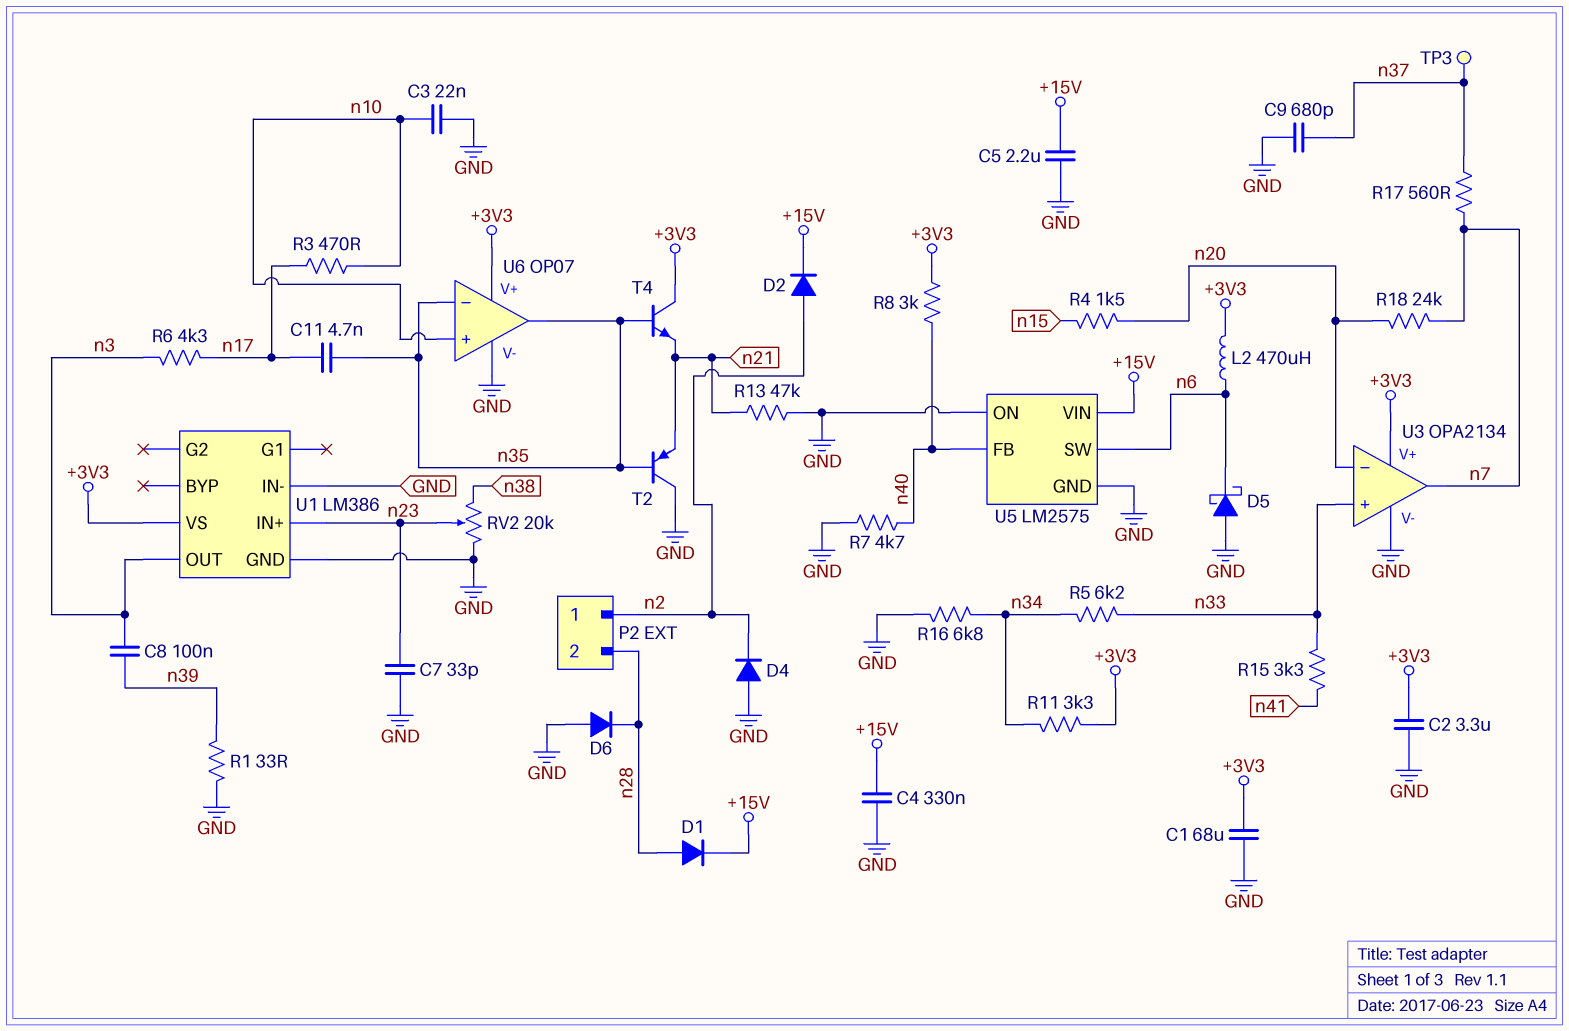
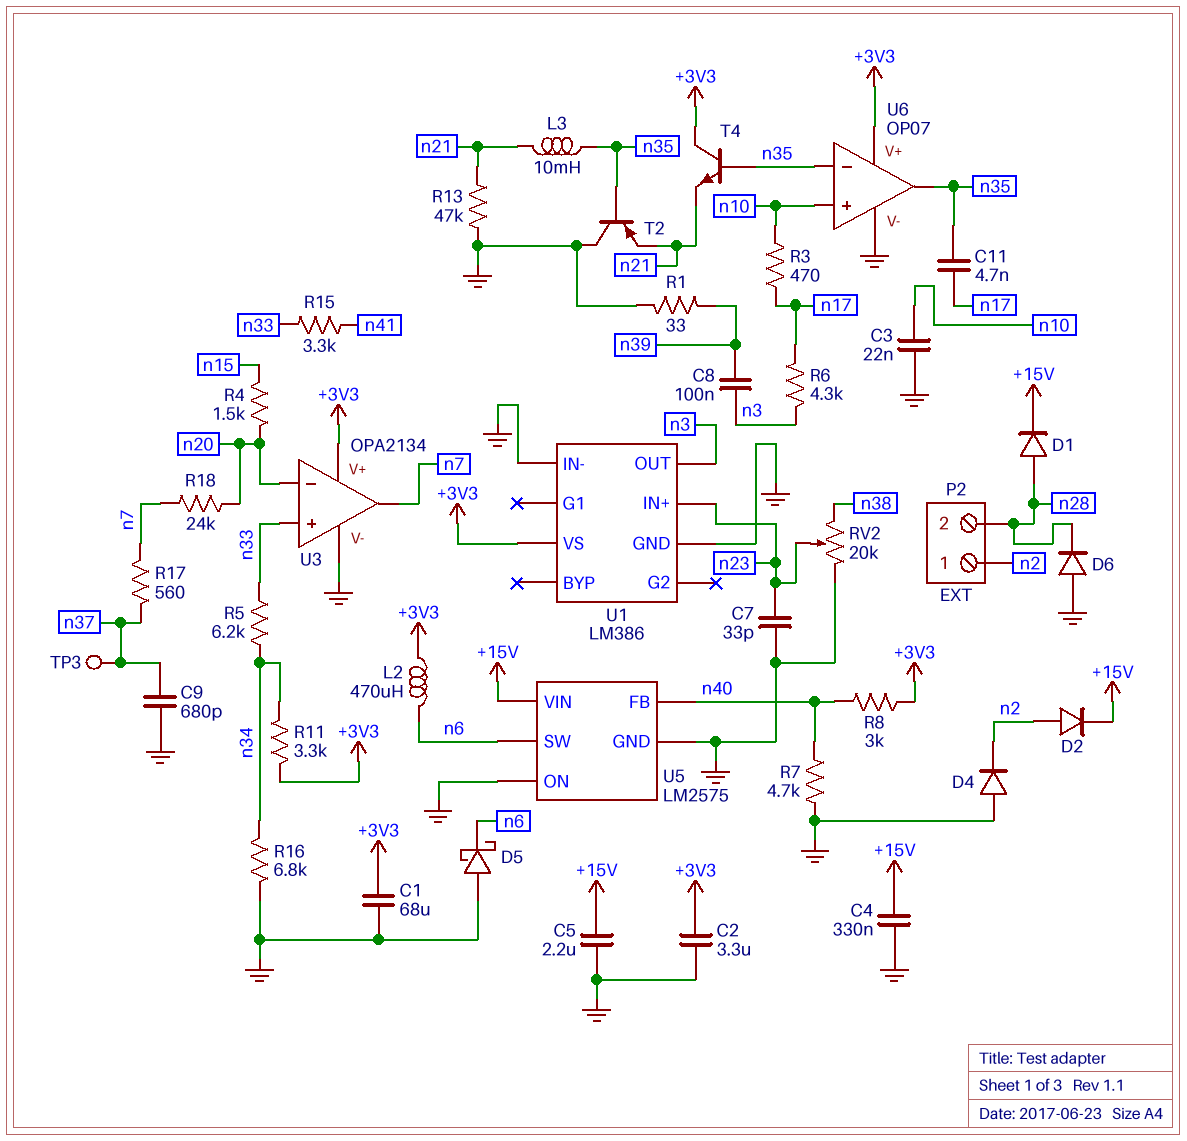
L3: none -> 10mH (n21, n35)

